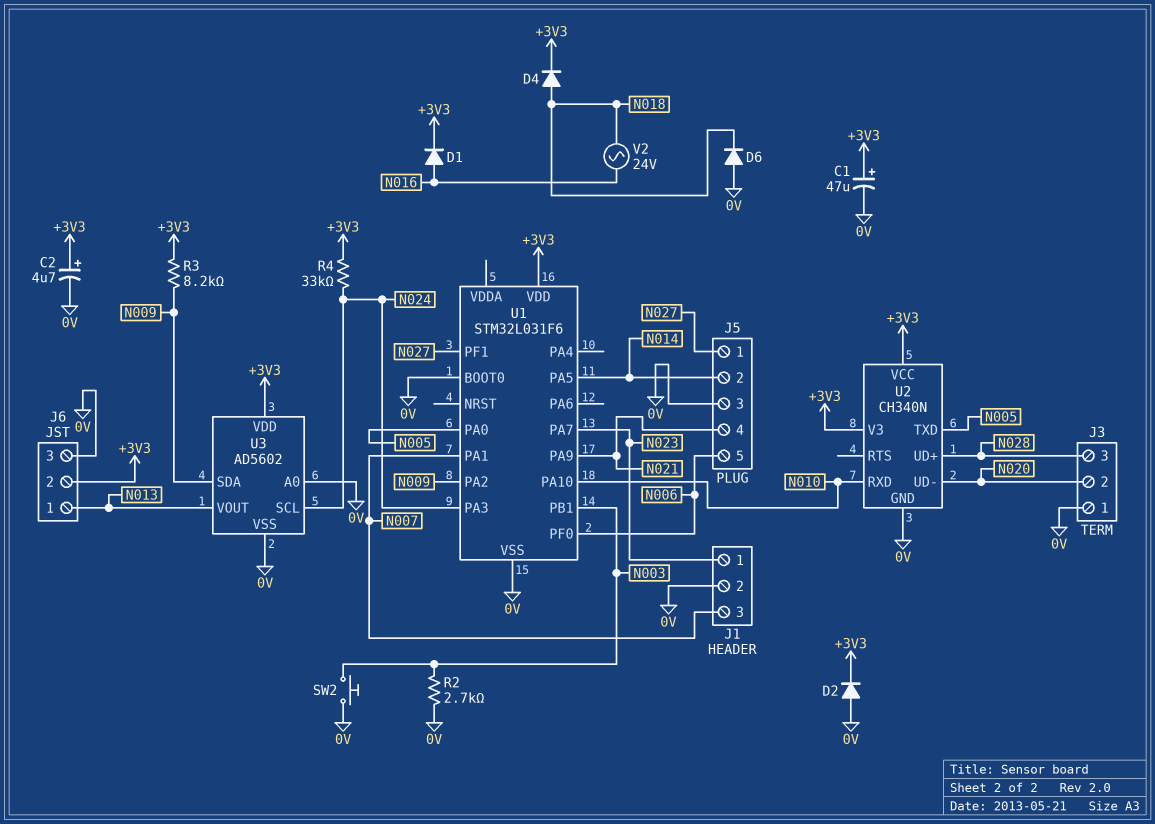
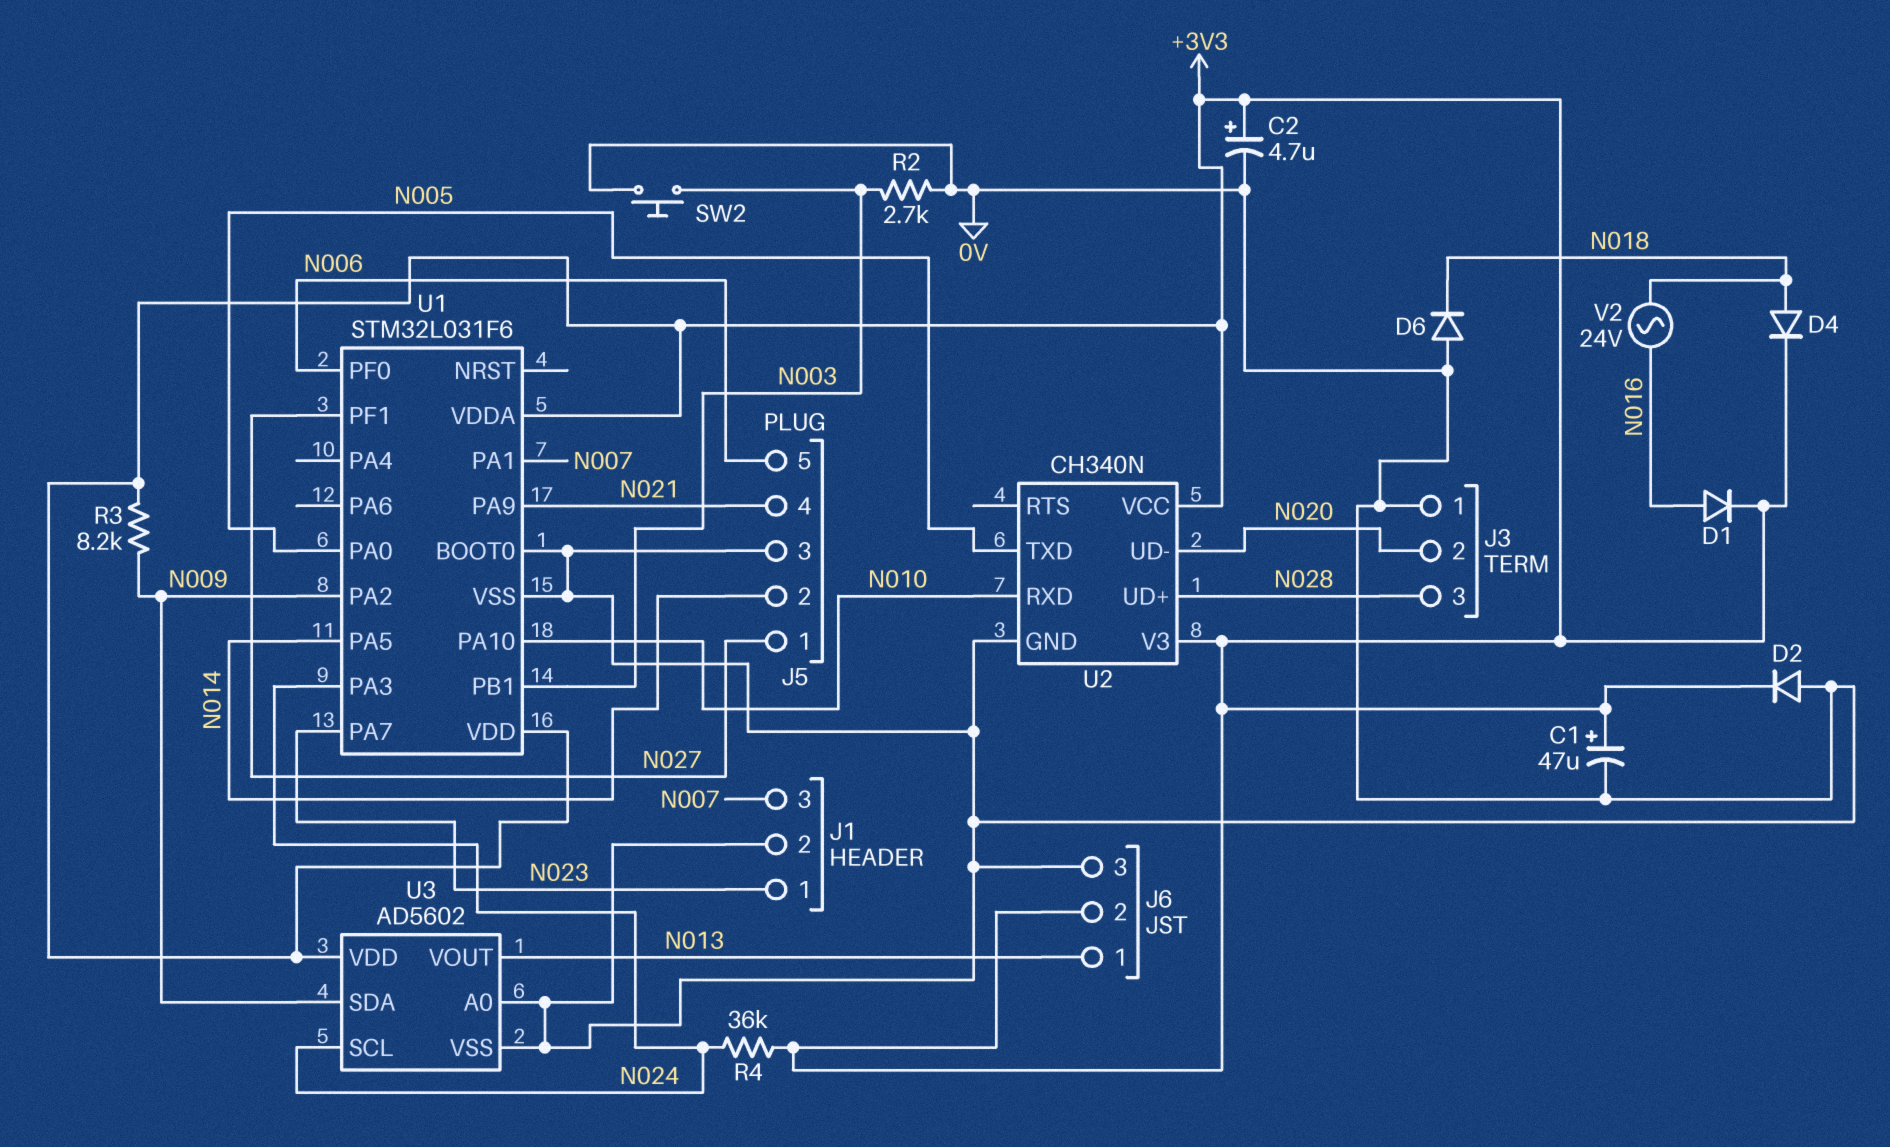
R4: 33k (+3V3, N024) -> 36k (+3V3, N024)
U1 pin VDDA: none -> +3V3

